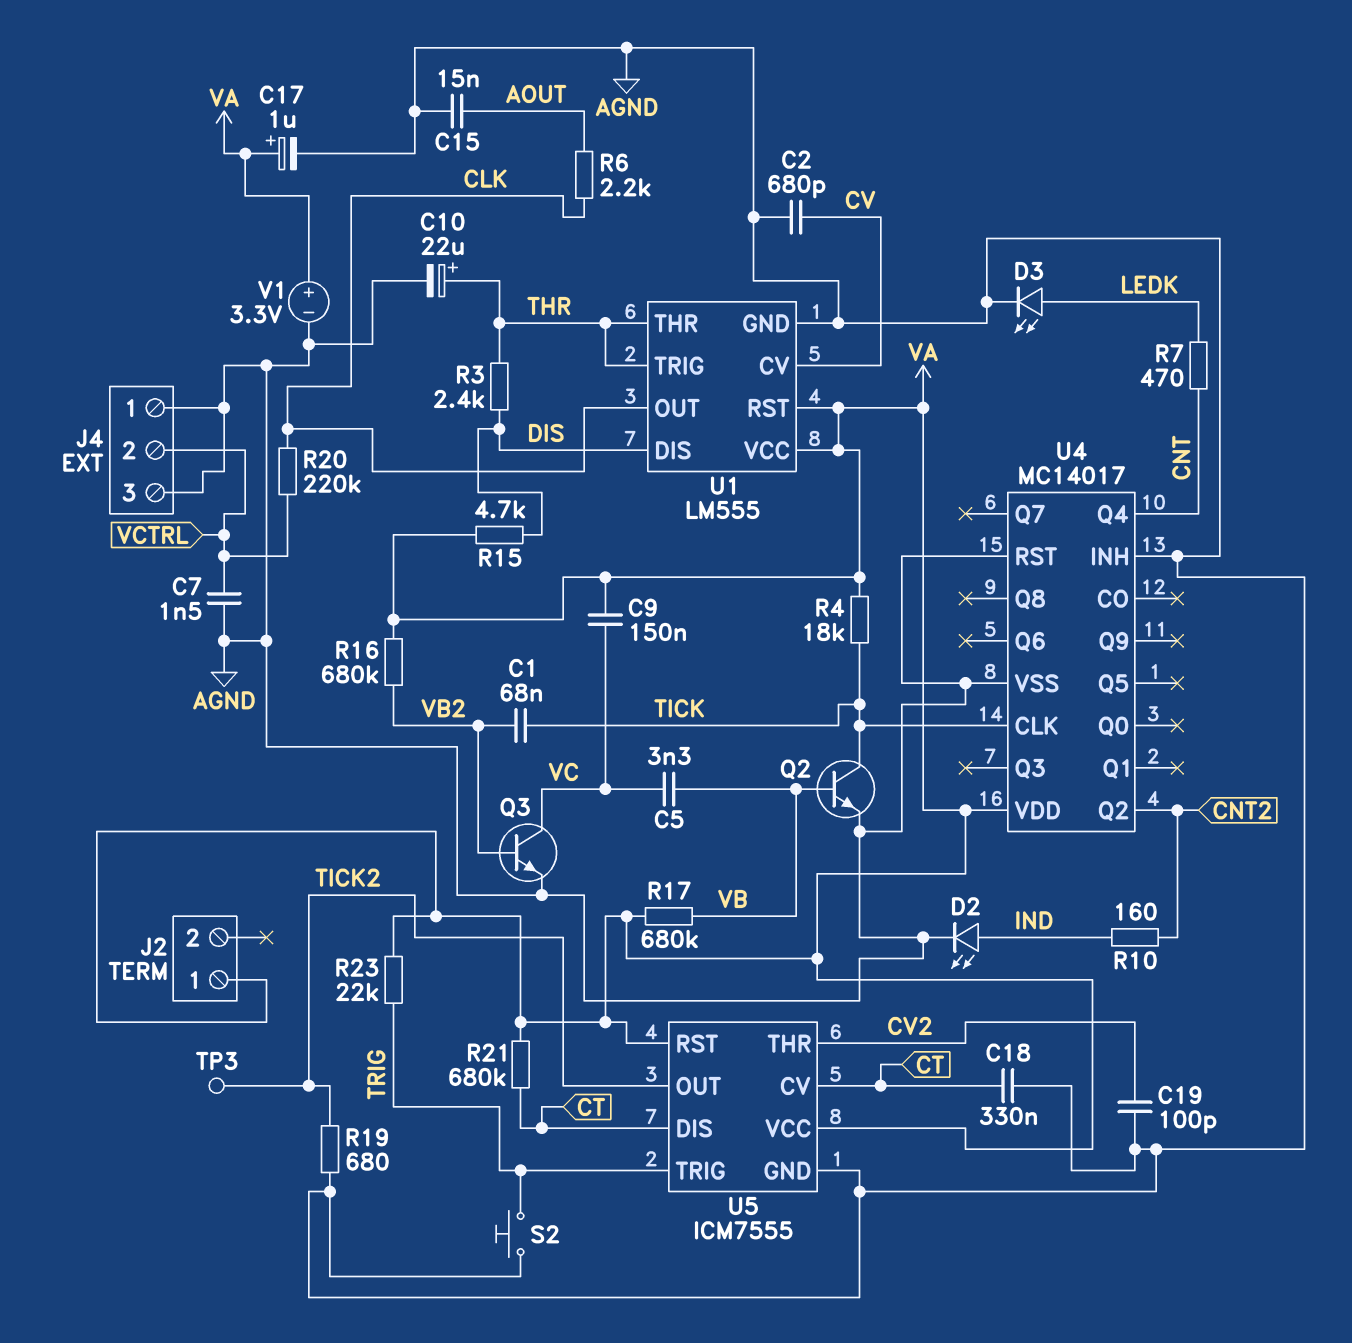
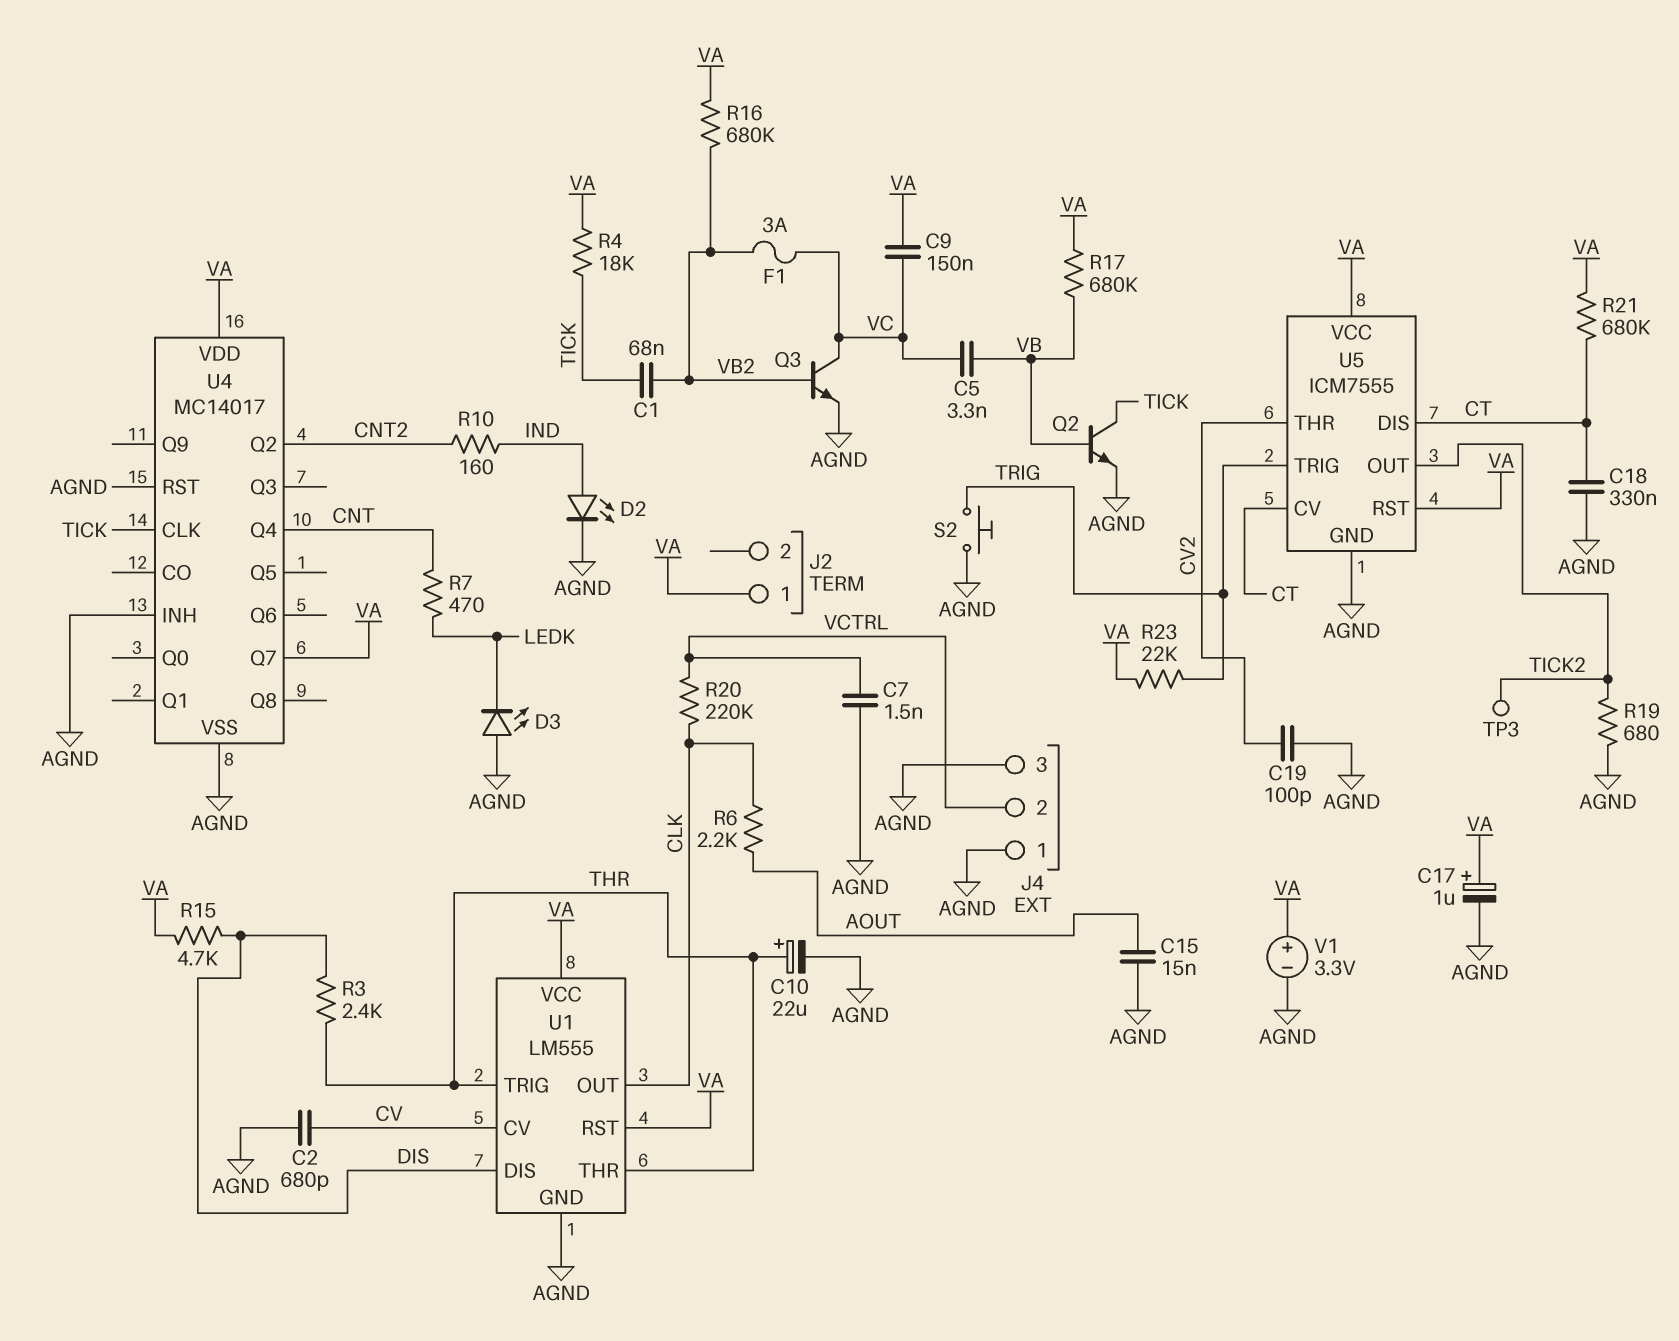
D3: LED (A LEDK, K AGND) -> LED (A AGND, K LEDK)
F1: none -> 3A (VB2, VC)
U4 pin Q7: none -> VA

